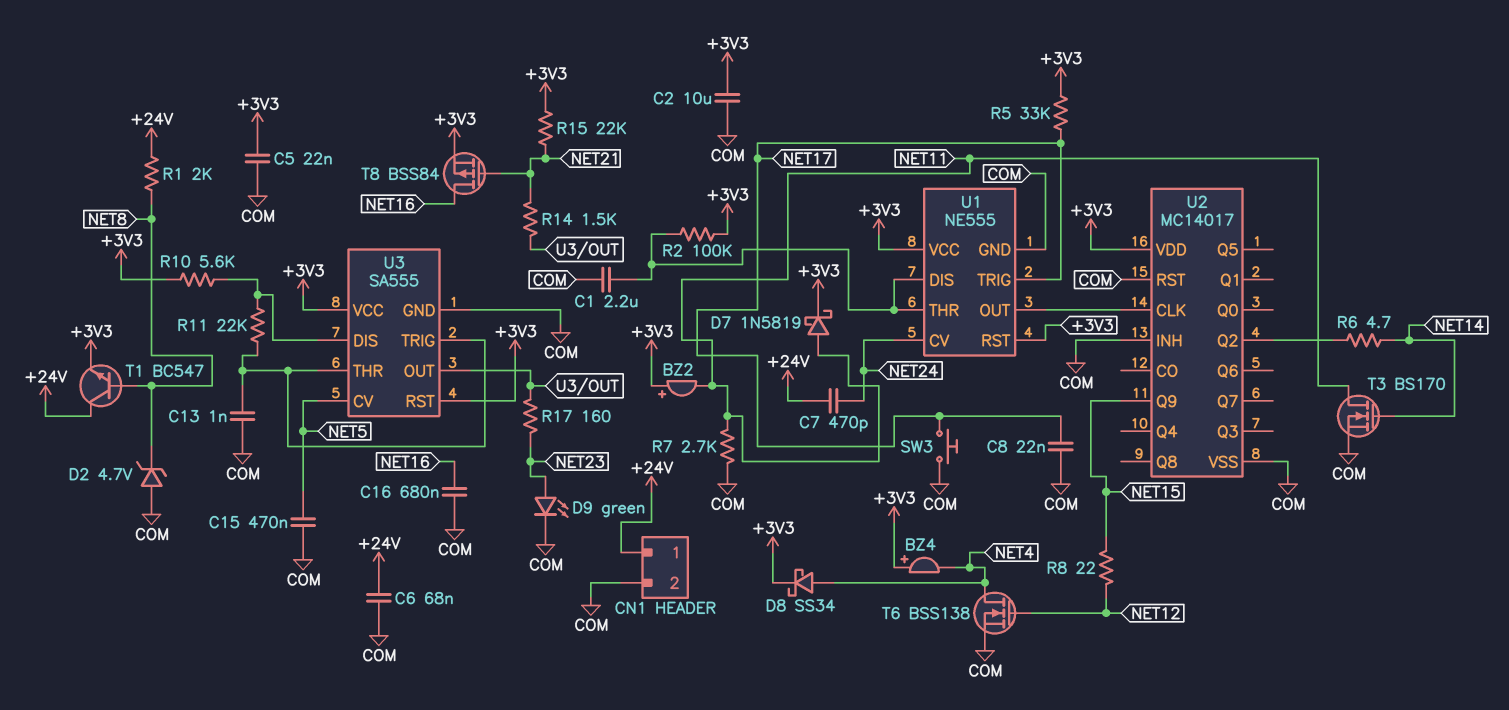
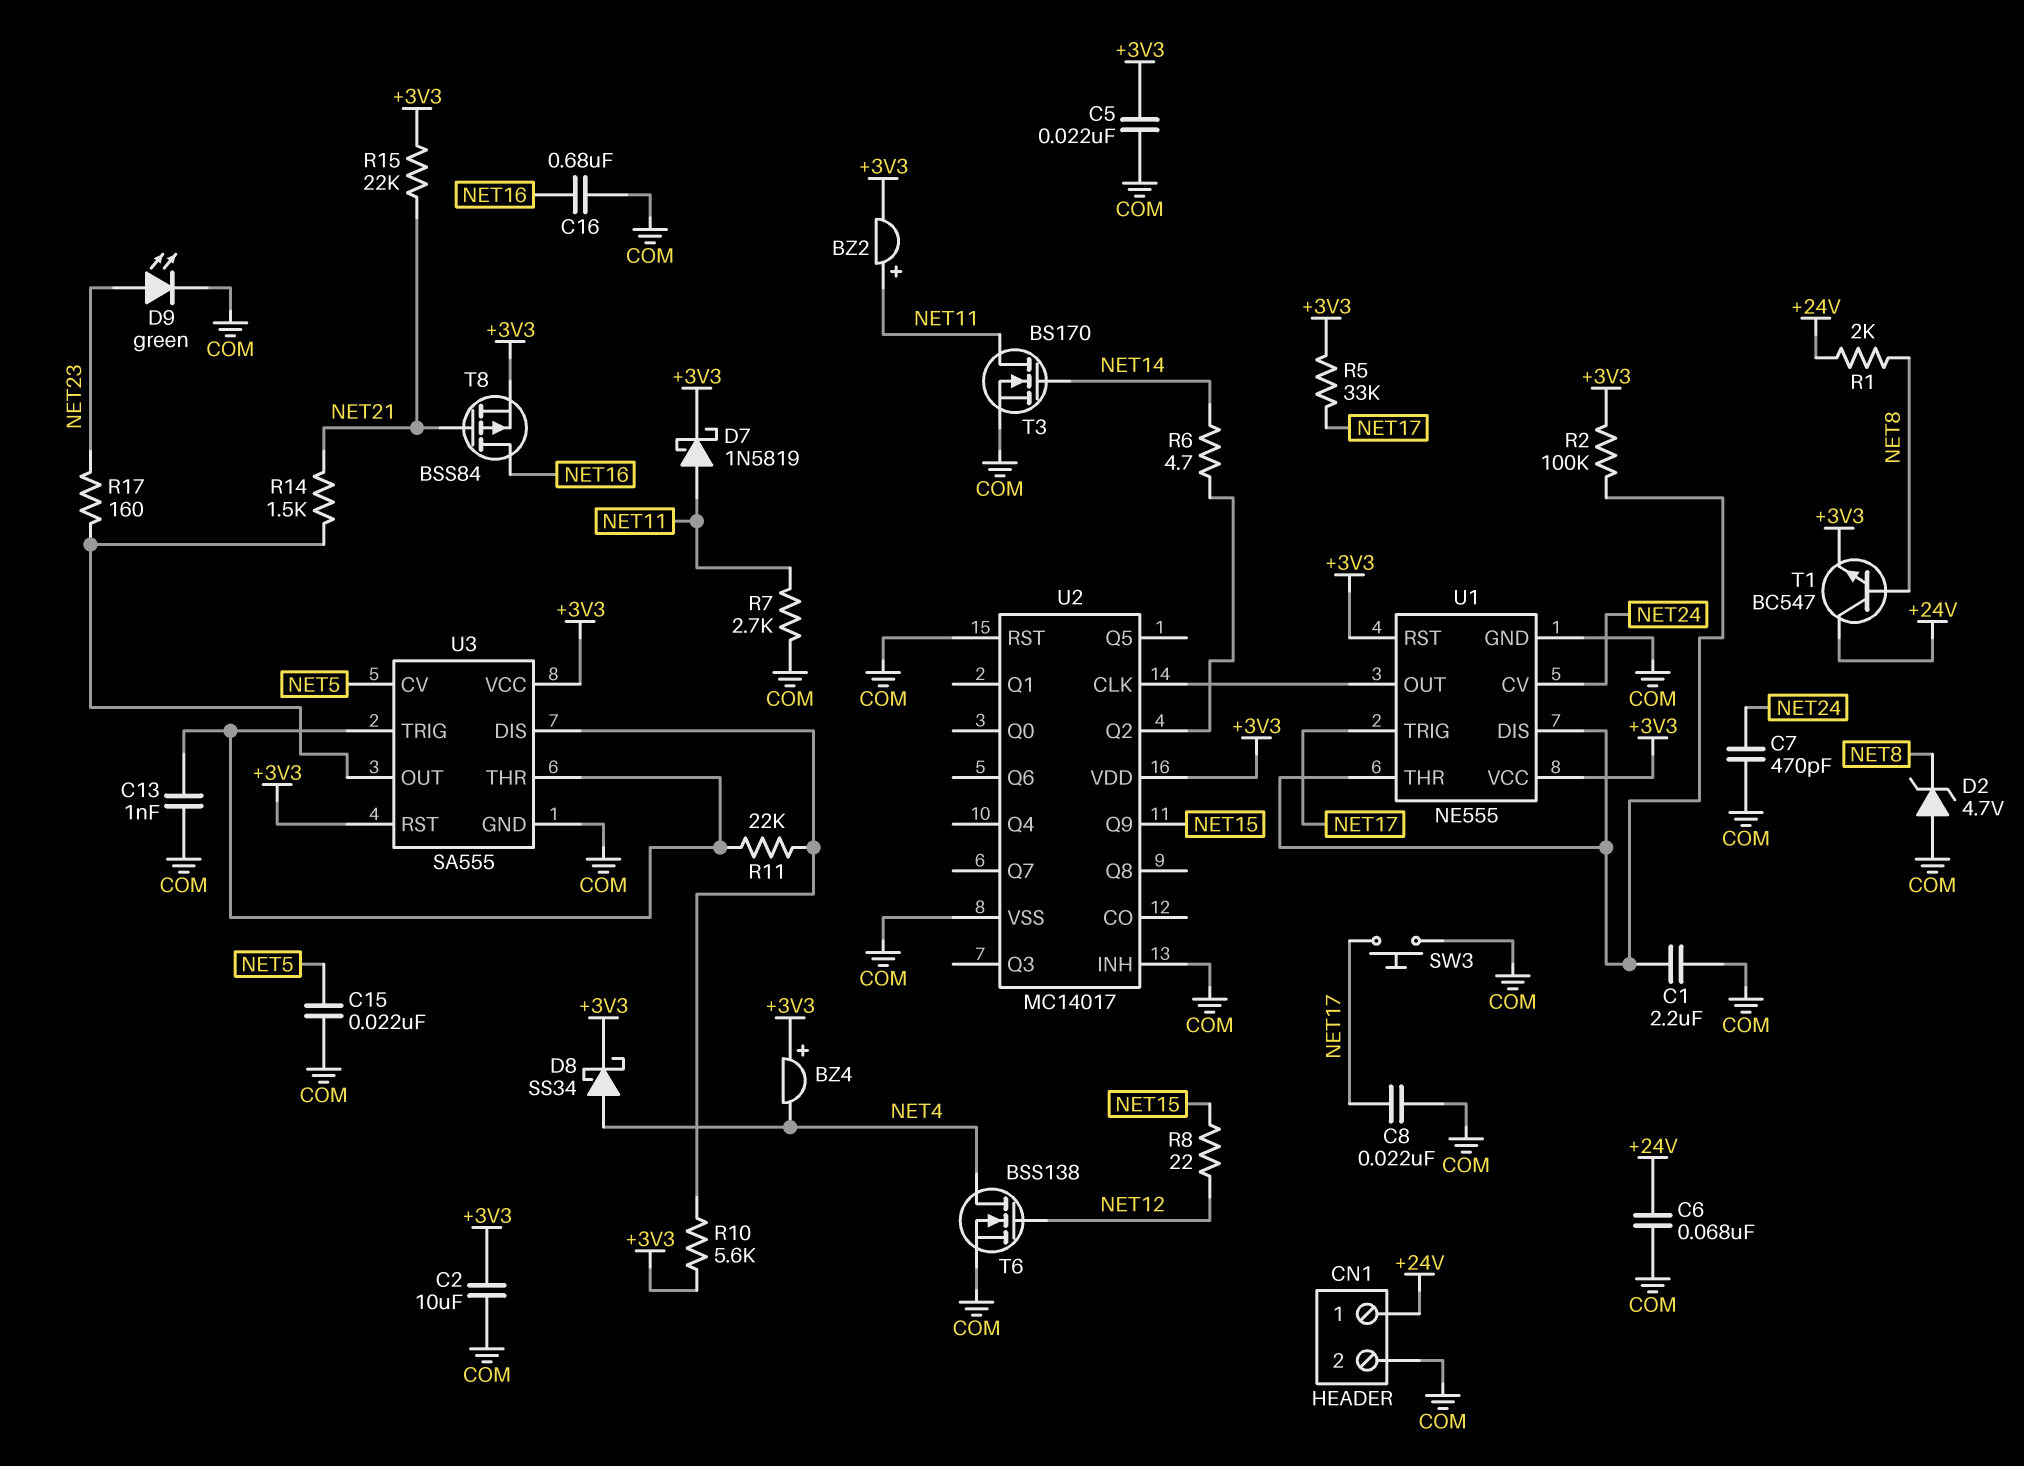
BZ2: buzzer (plus +3V3, minus NET11) -> buzzer (plus NET11, minus +3V3)
C7: 470pF (+24V, NET24) -> 470pF (COM, NET24)
C15: 470nF (COM, NET5) -> 22nF (COM, NET5)

